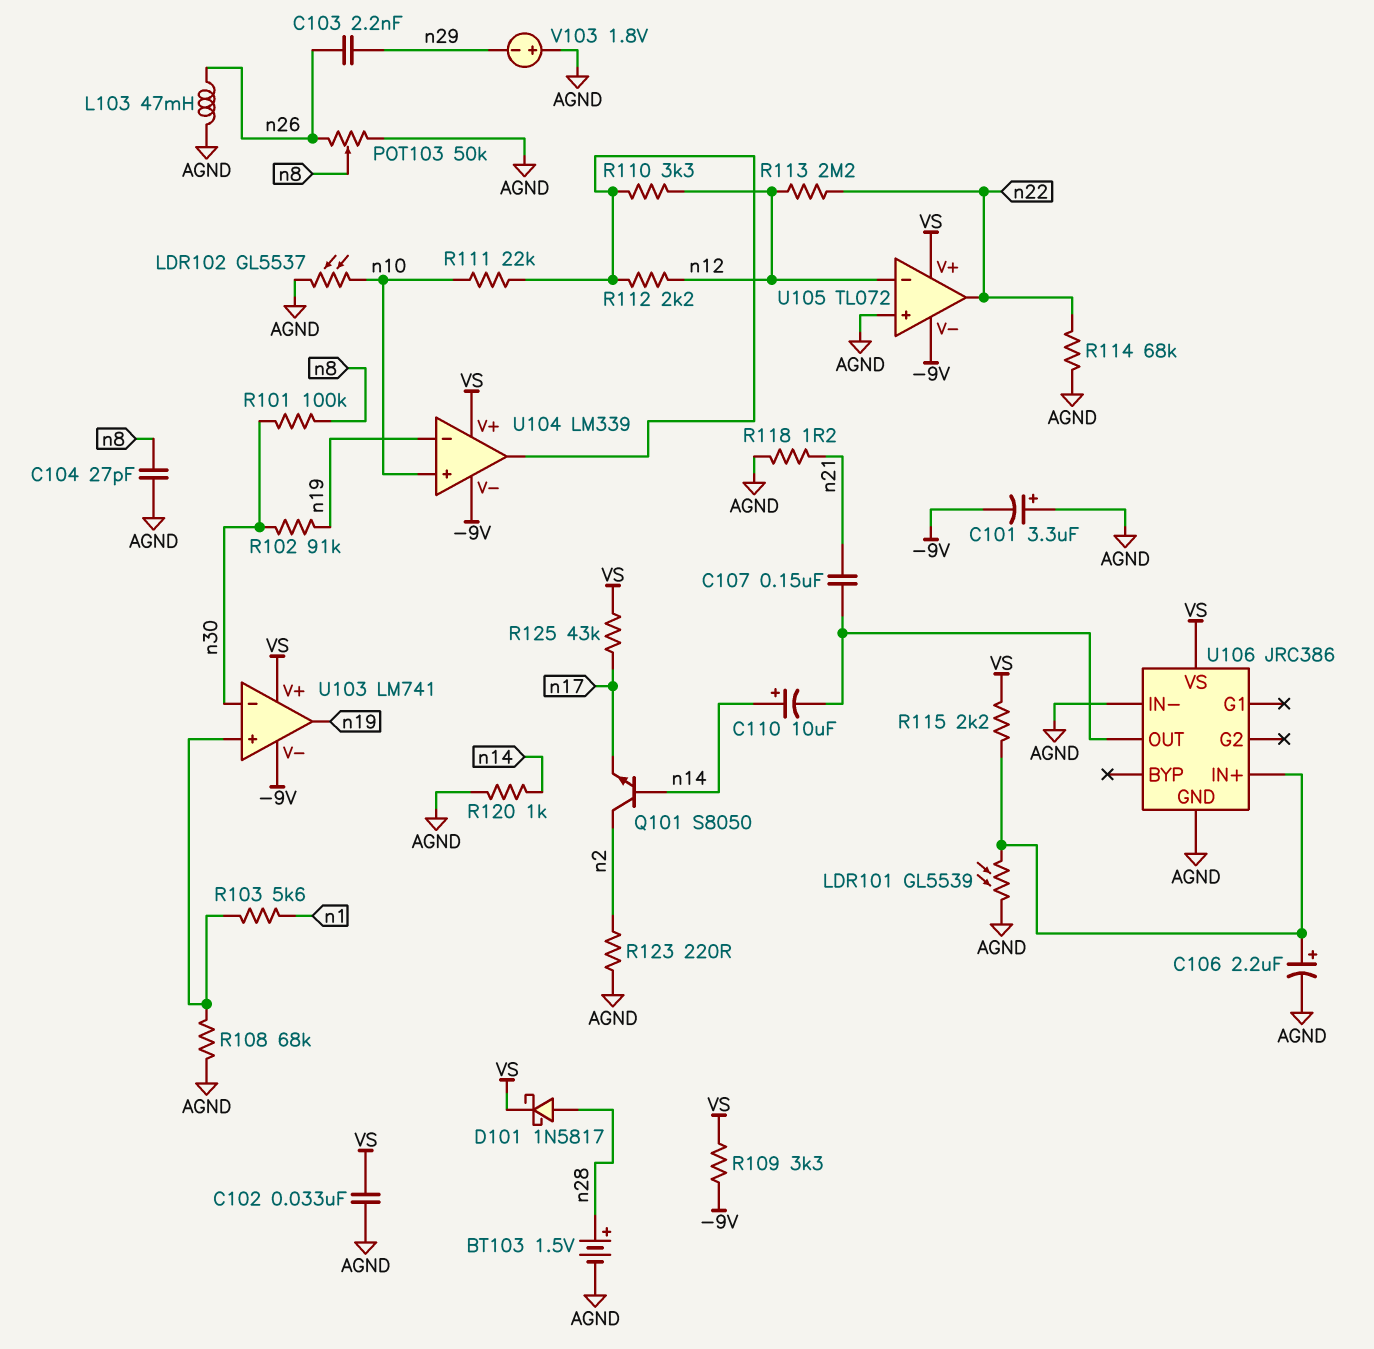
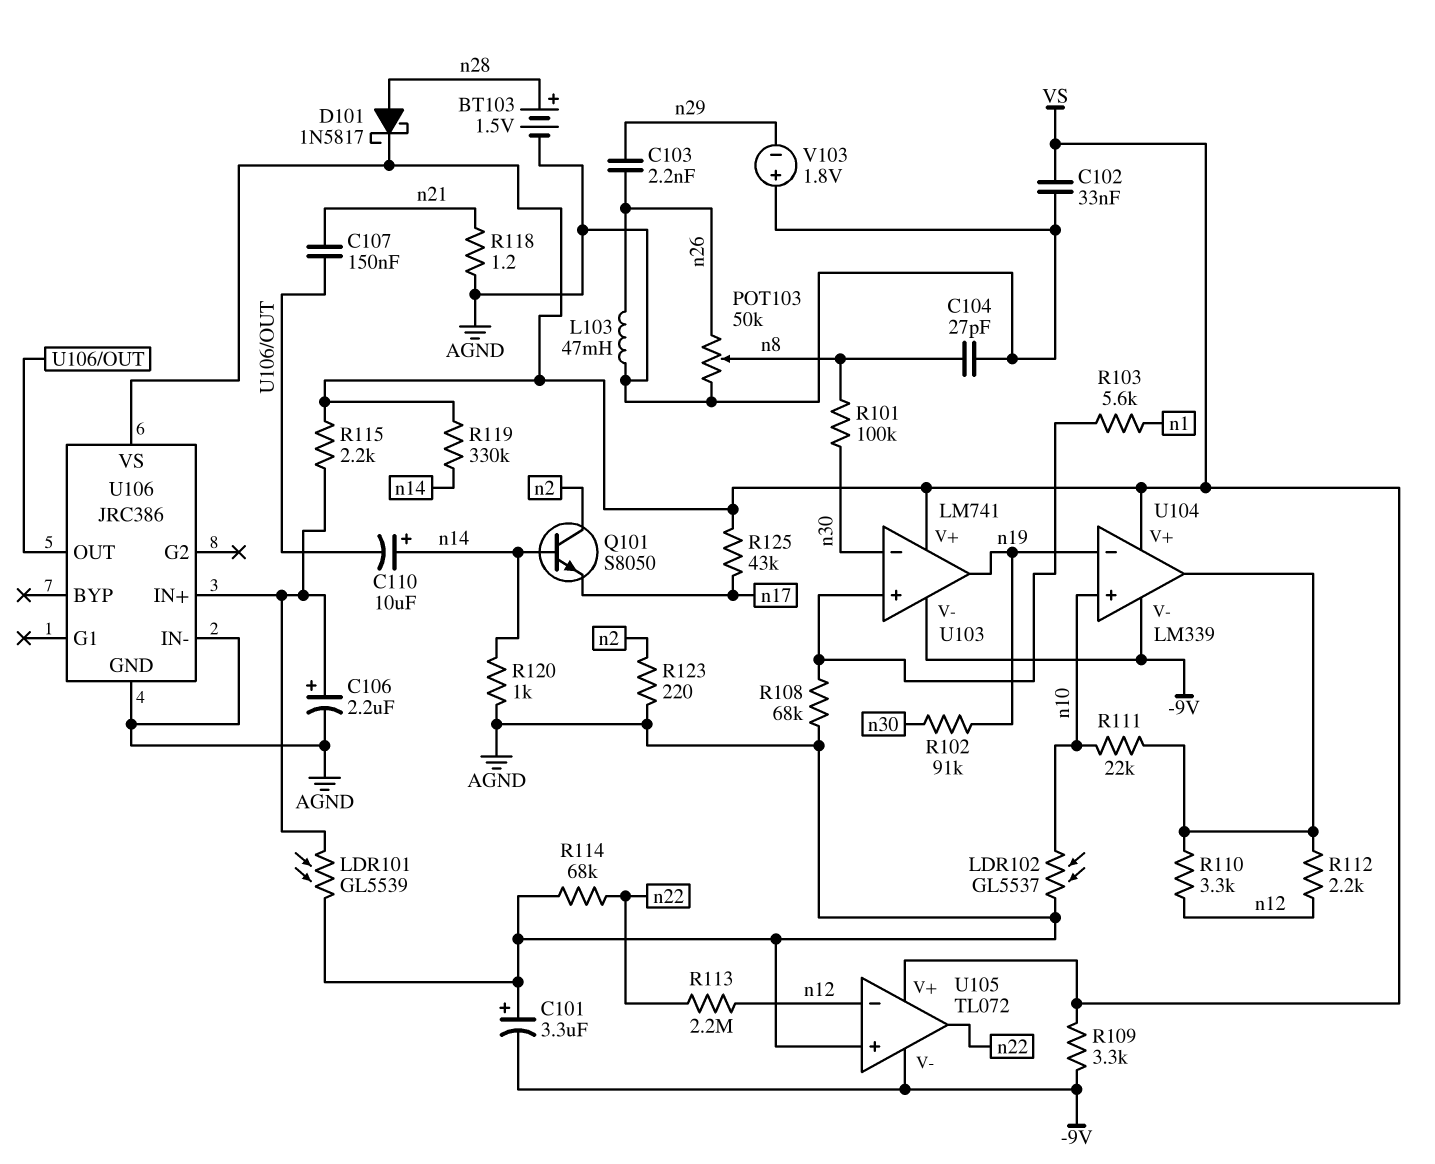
R119: none -> 330k (VS, n14)

